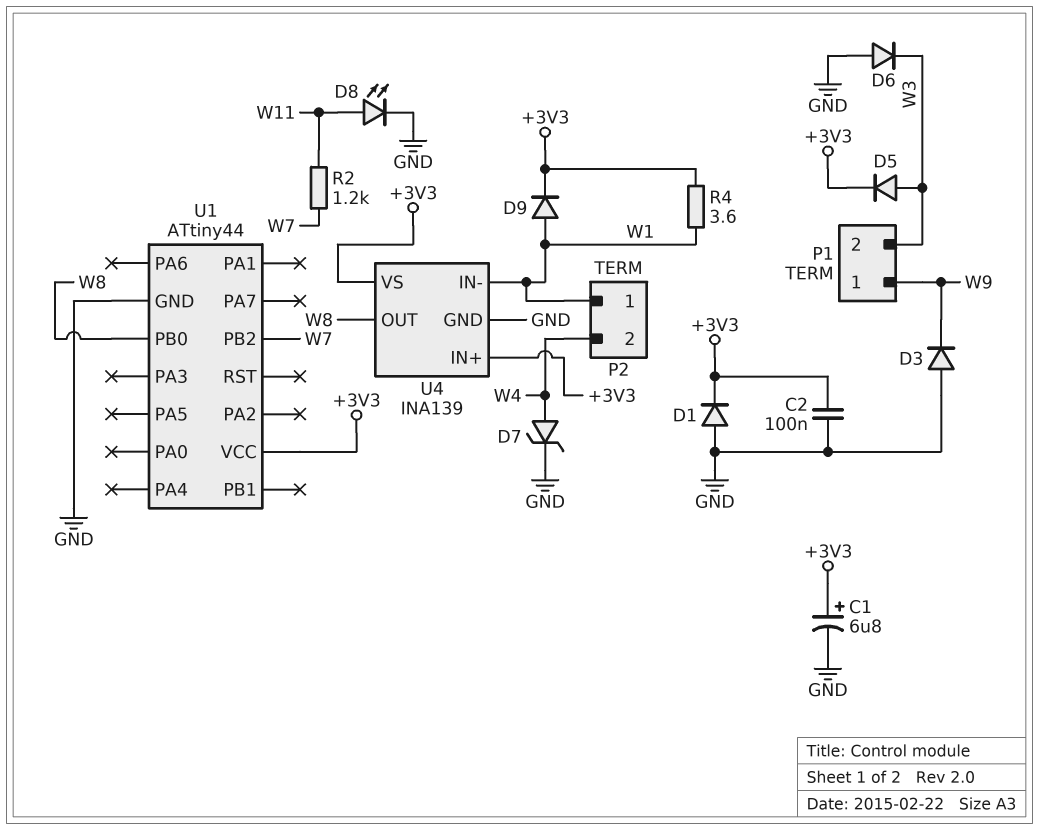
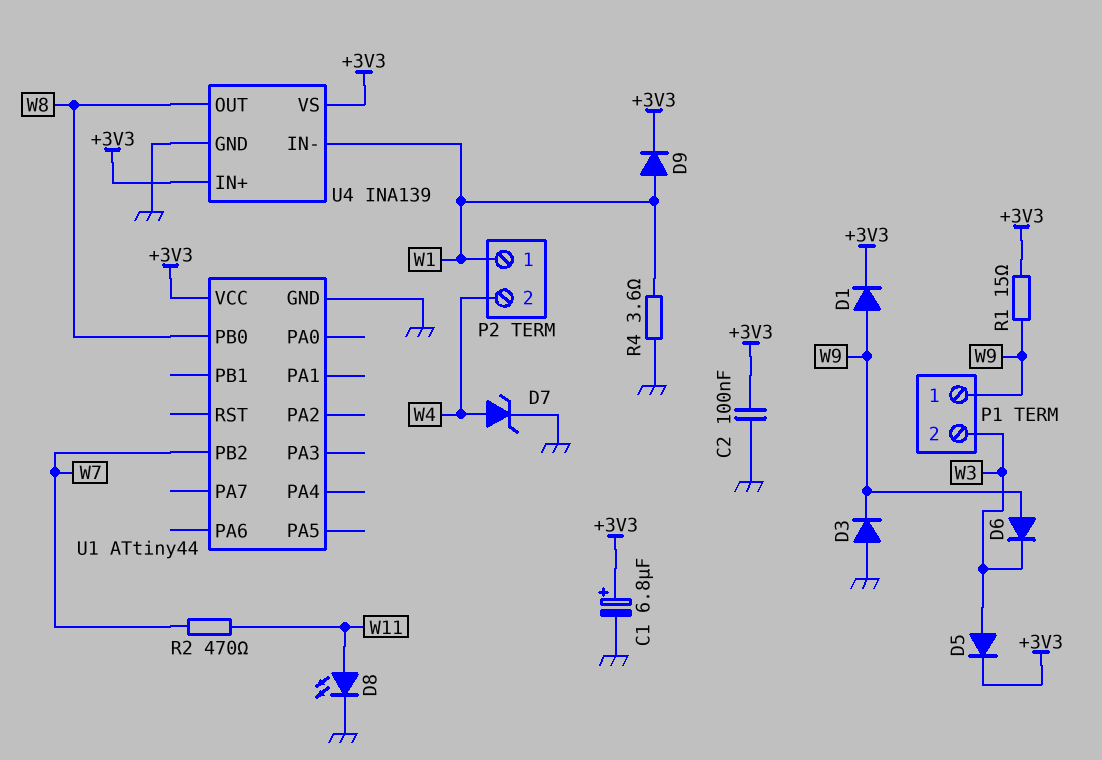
D1: diode (A GND, K +3V3) -> diode (A W9, K +3V3)
D6: diode (A GND, K W3) -> diode (A W9, K W3)
R1: none -> 15 (+3V3, W9)
R2: 1.2k (W7, W11) -> 470 (W7, W11)
R4: 3.6 (+3V3, W1) -> 3.6 (GND, W1)

